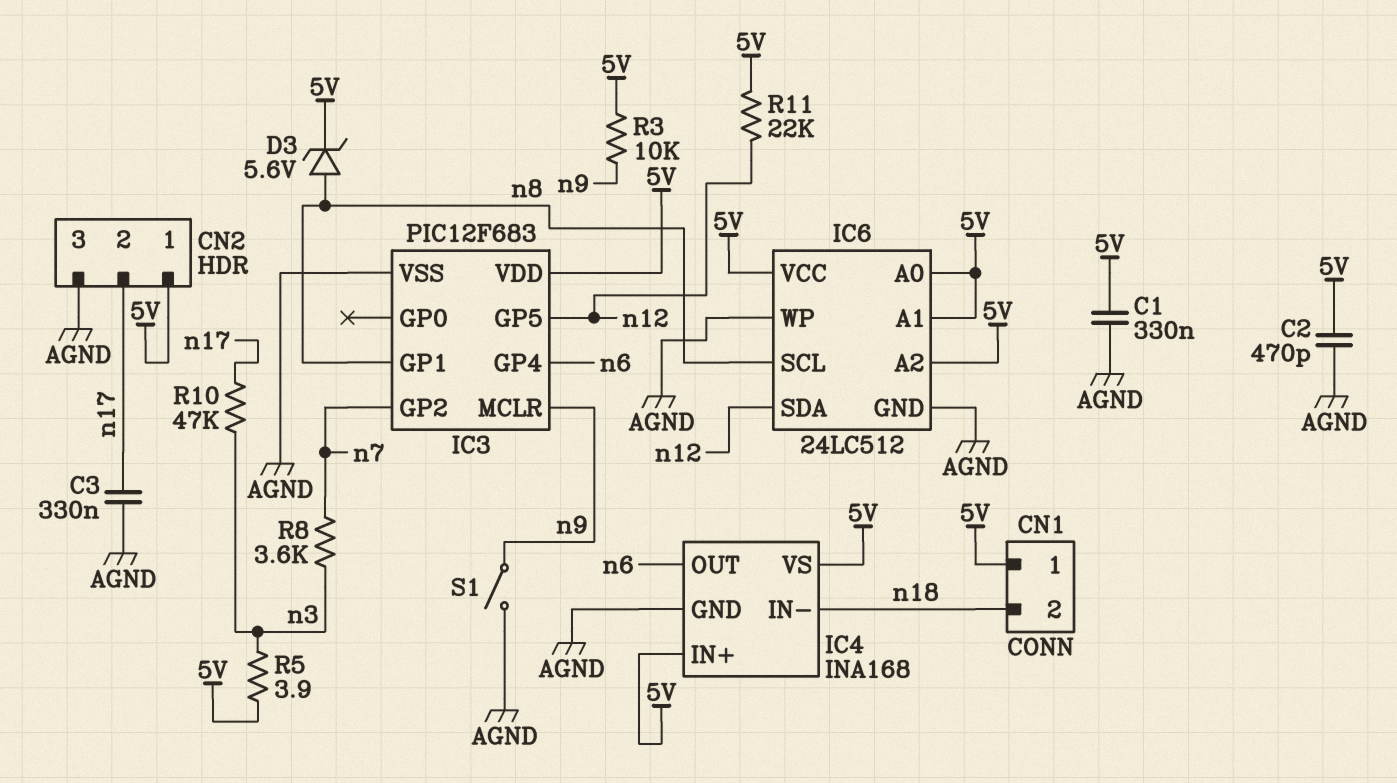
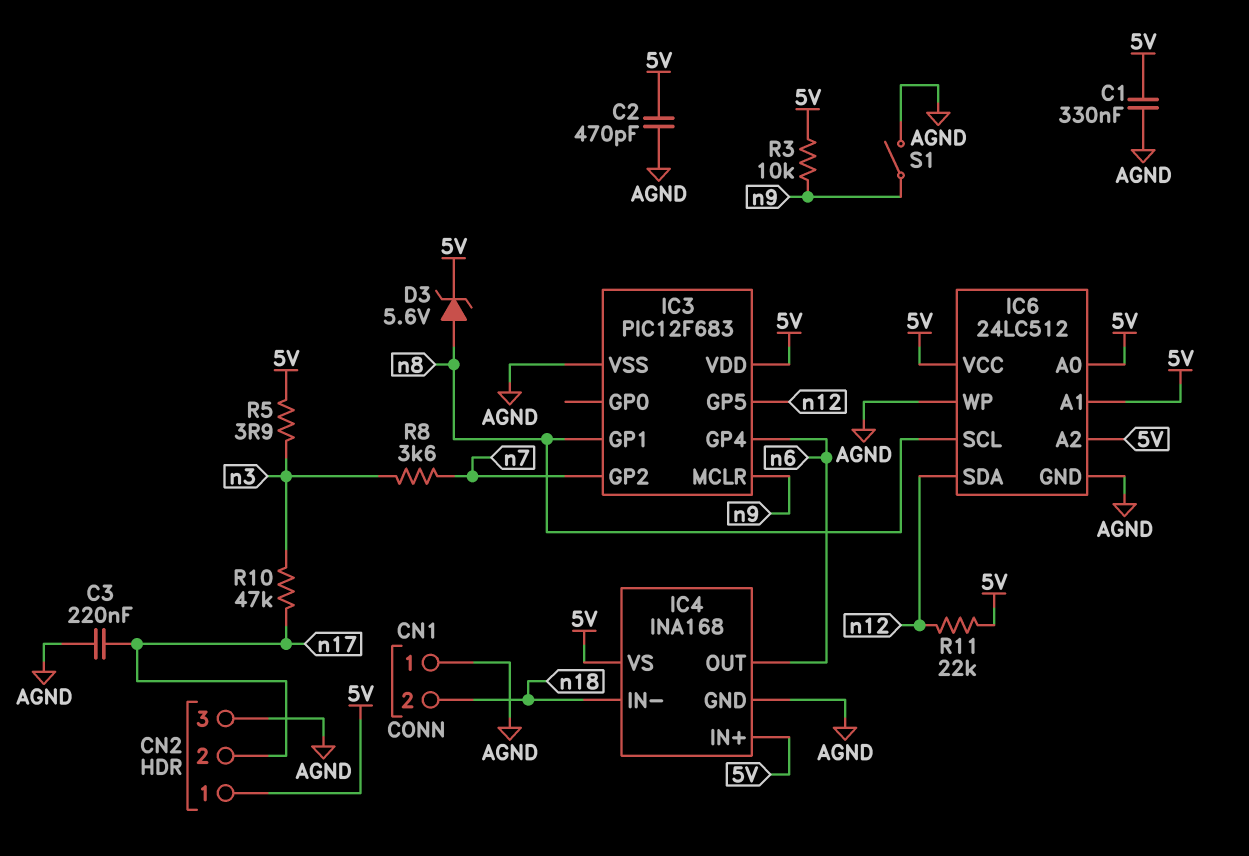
C3: 330nF (AGND, n17) -> 220nF (AGND, n17)
CN1 pin 1: 5V -> AGND

